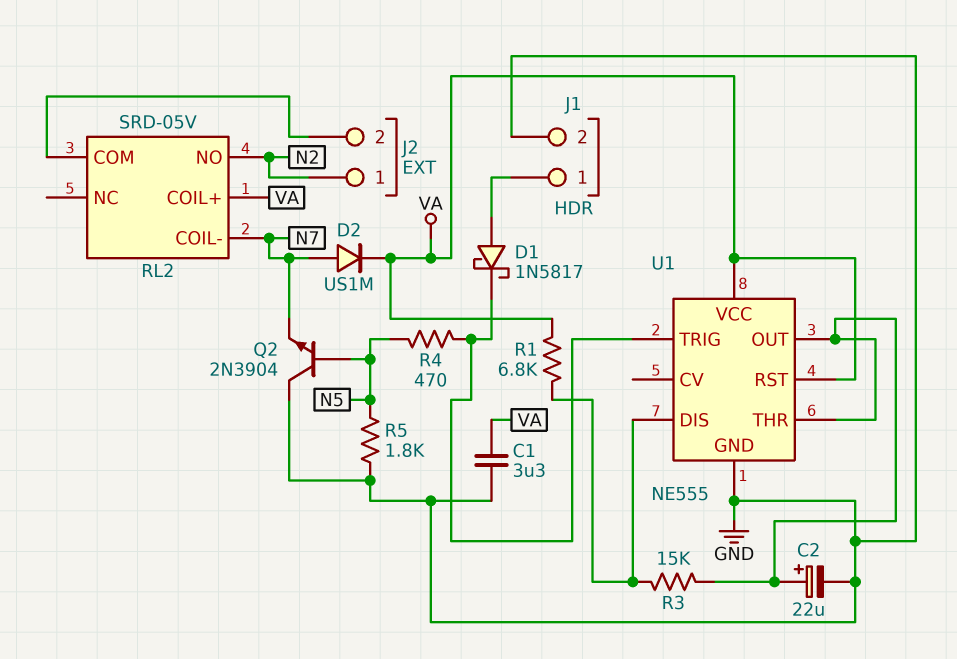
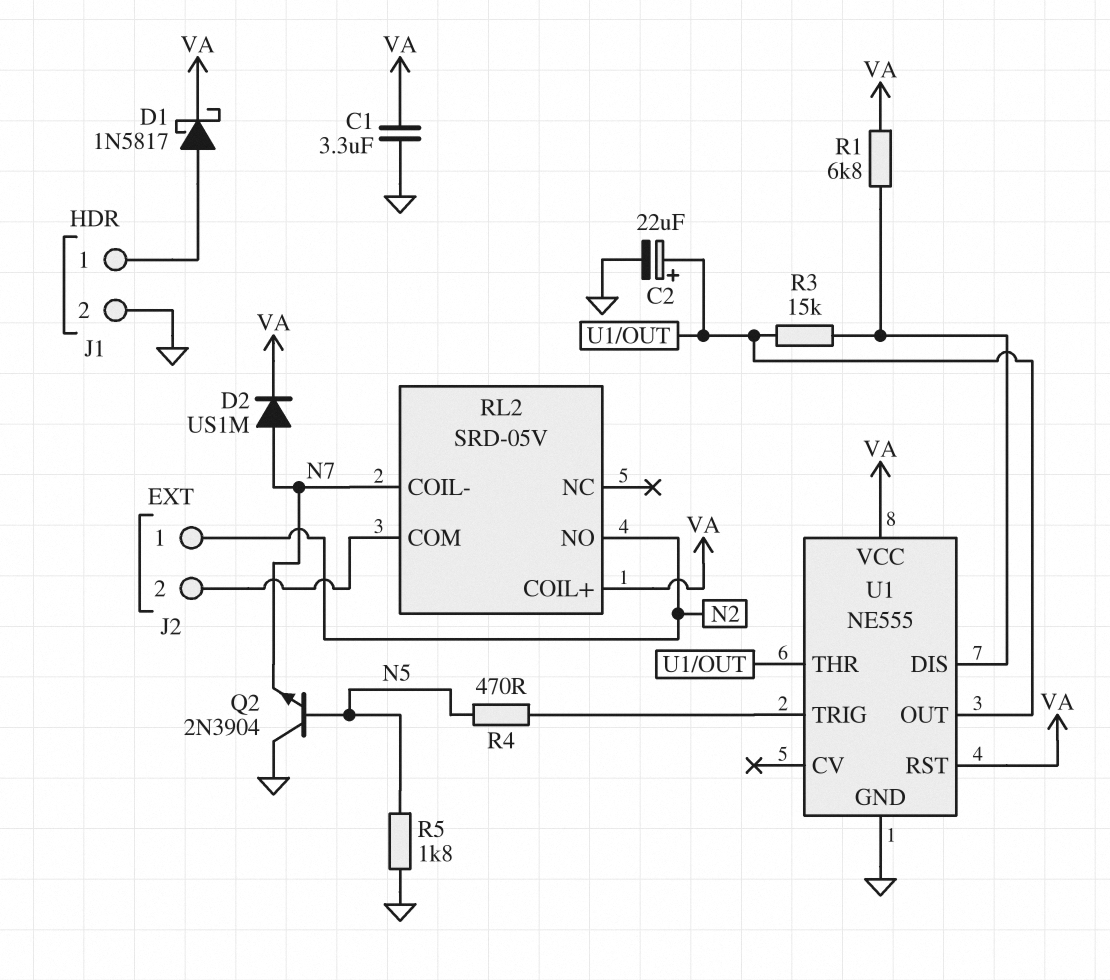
D1: schottky 1N5817 (A J1/1, K U1/TRIG) -> schottky 1N5817 (A J1/1, K VA)

